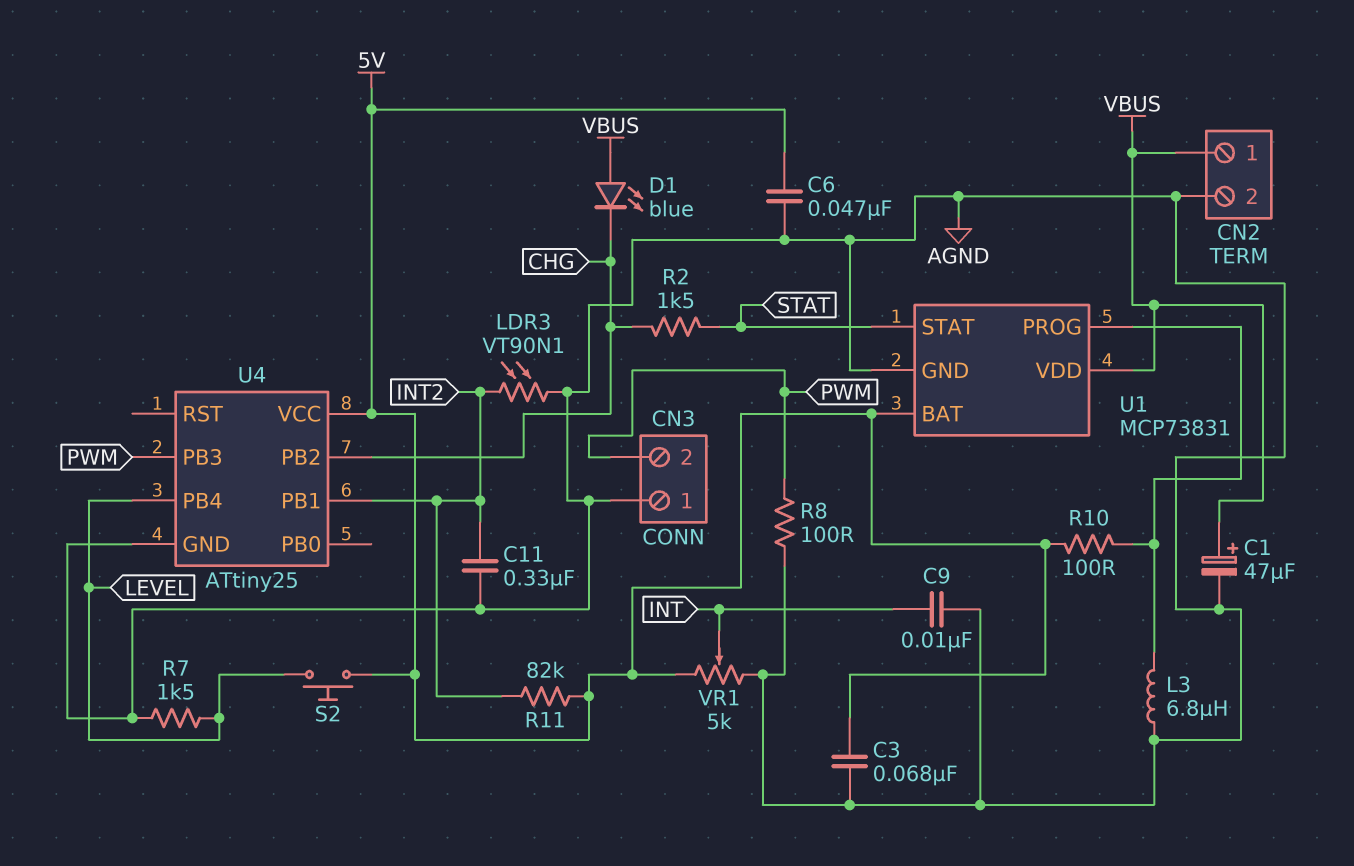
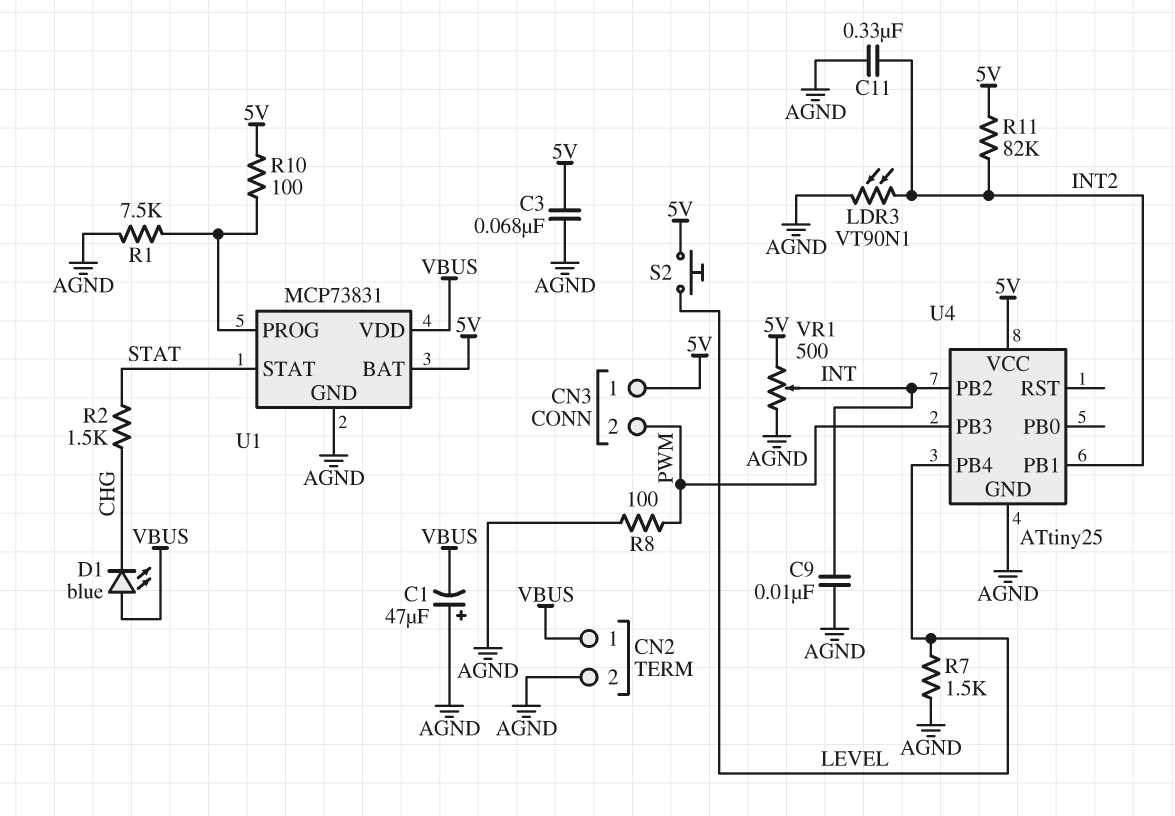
C1: 47uF (plus VBUS, minus AGND) -> 47uF (plus AGND, minus VBUS)
C6: 47nF (5V, AGND) -> none
CN3 pin 1: AGND -> 5V
L3: 6.8uH (AGND, U1/PROG) -> none
R1: none -> 7.5k (AGND, U1/PROG)
U4 pin PB2: CHG -> INT
VR1: 5k (5V, AGND, wiper INT) -> 500 (5V, AGND, wiper INT)

